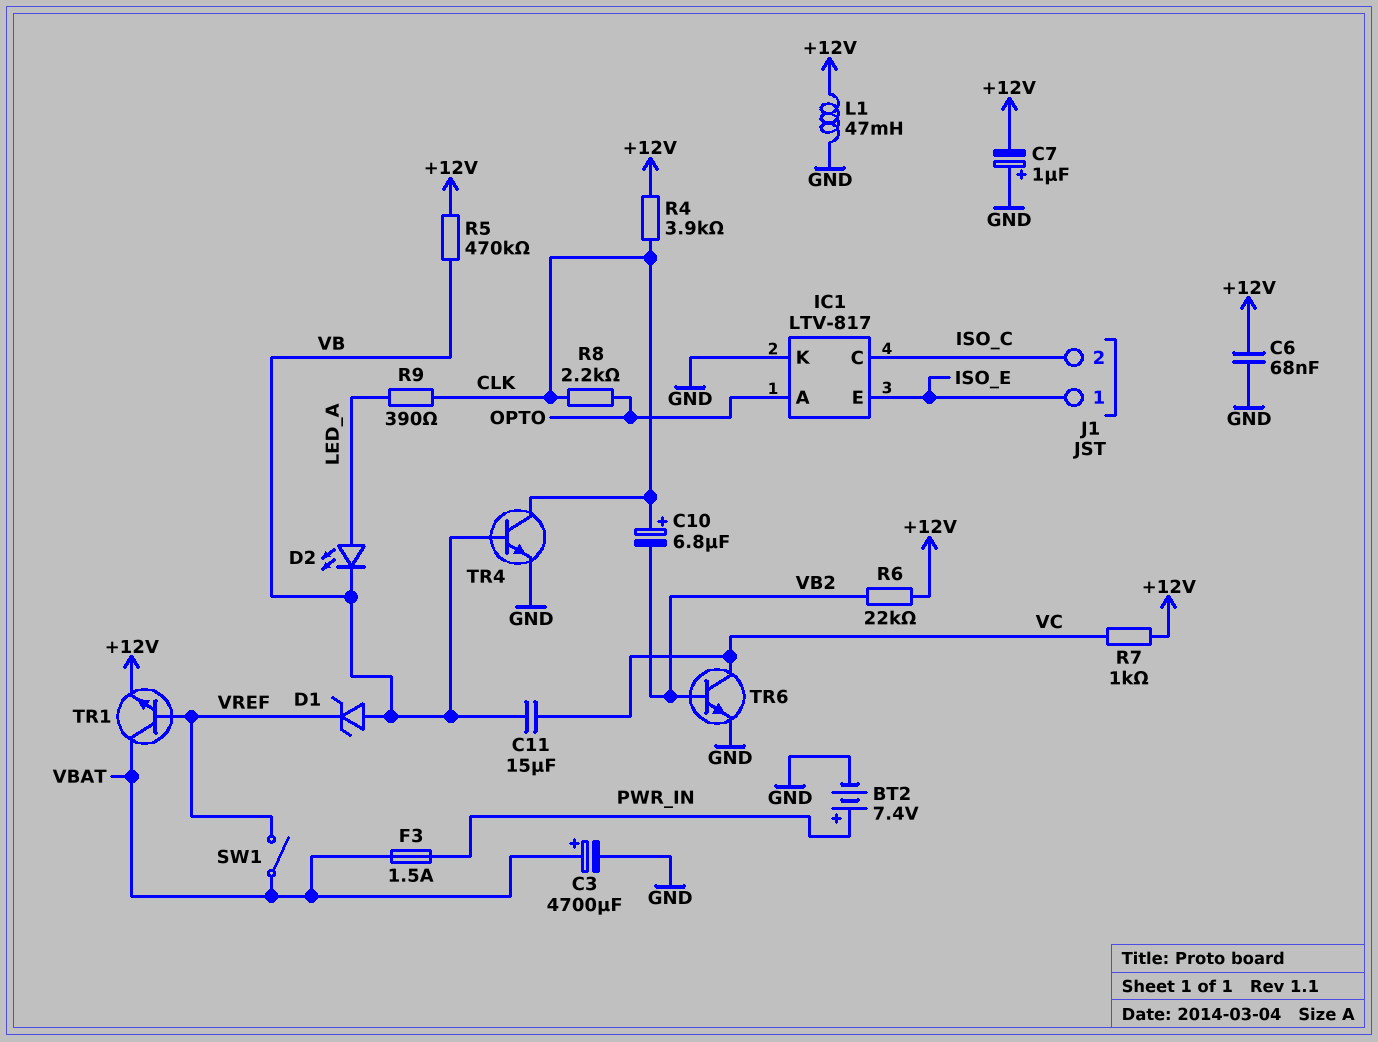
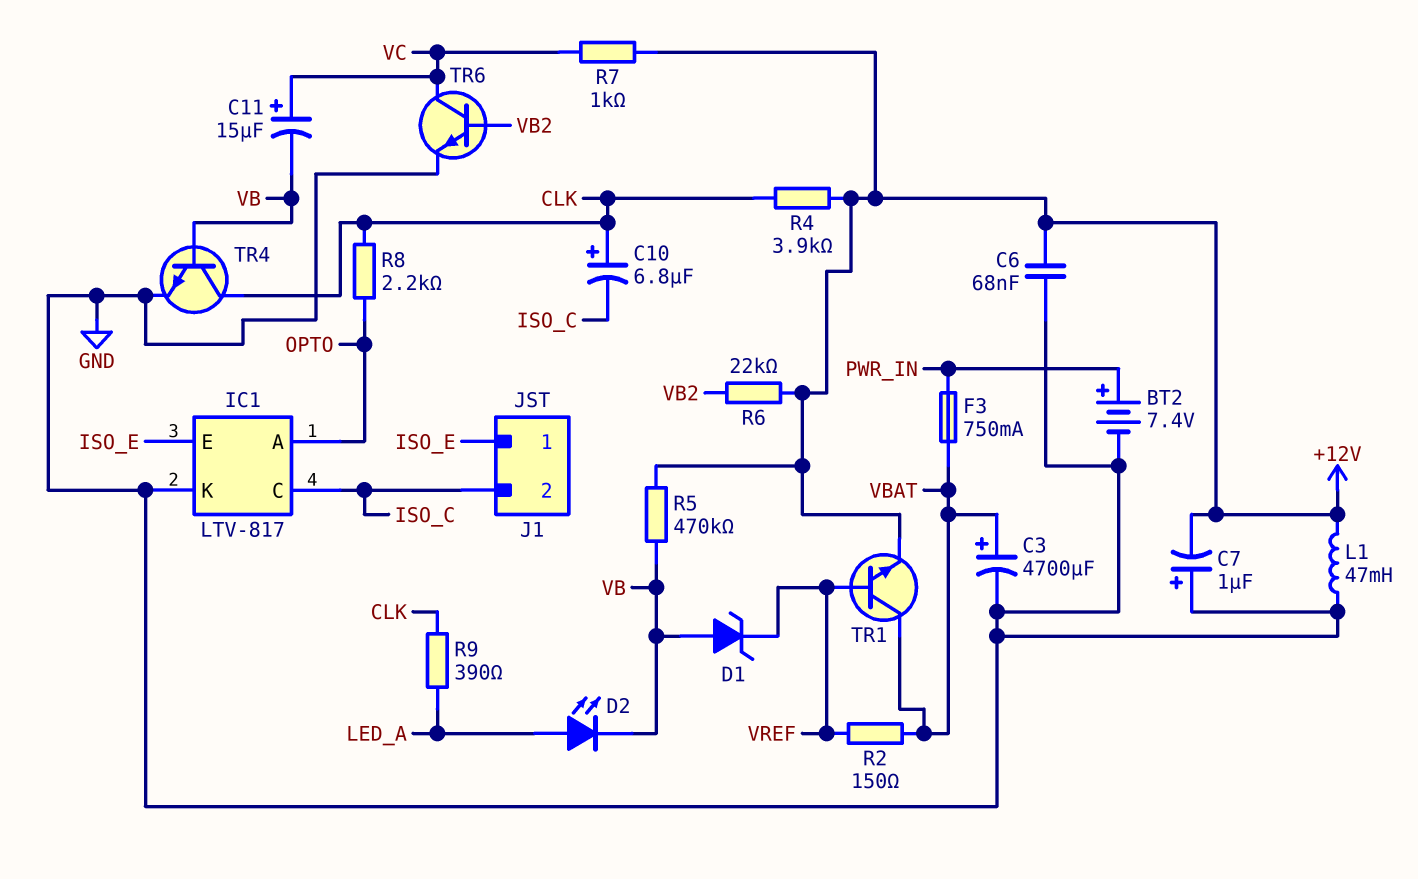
C10: 6.8uF (plus CLK, minus VB2) -> 6.8uF (plus CLK, minus ISO_C)
C11: 15uF (VB, VC) -> 15uF (plus VC, minus VB)
F3: 1.5A (PWR_IN, VBAT) -> 750mA (PWR_IN, VBAT)
R2: none -> 150 (VBAT, VREF)
SW1: switch (VBAT, VREF) -> none

